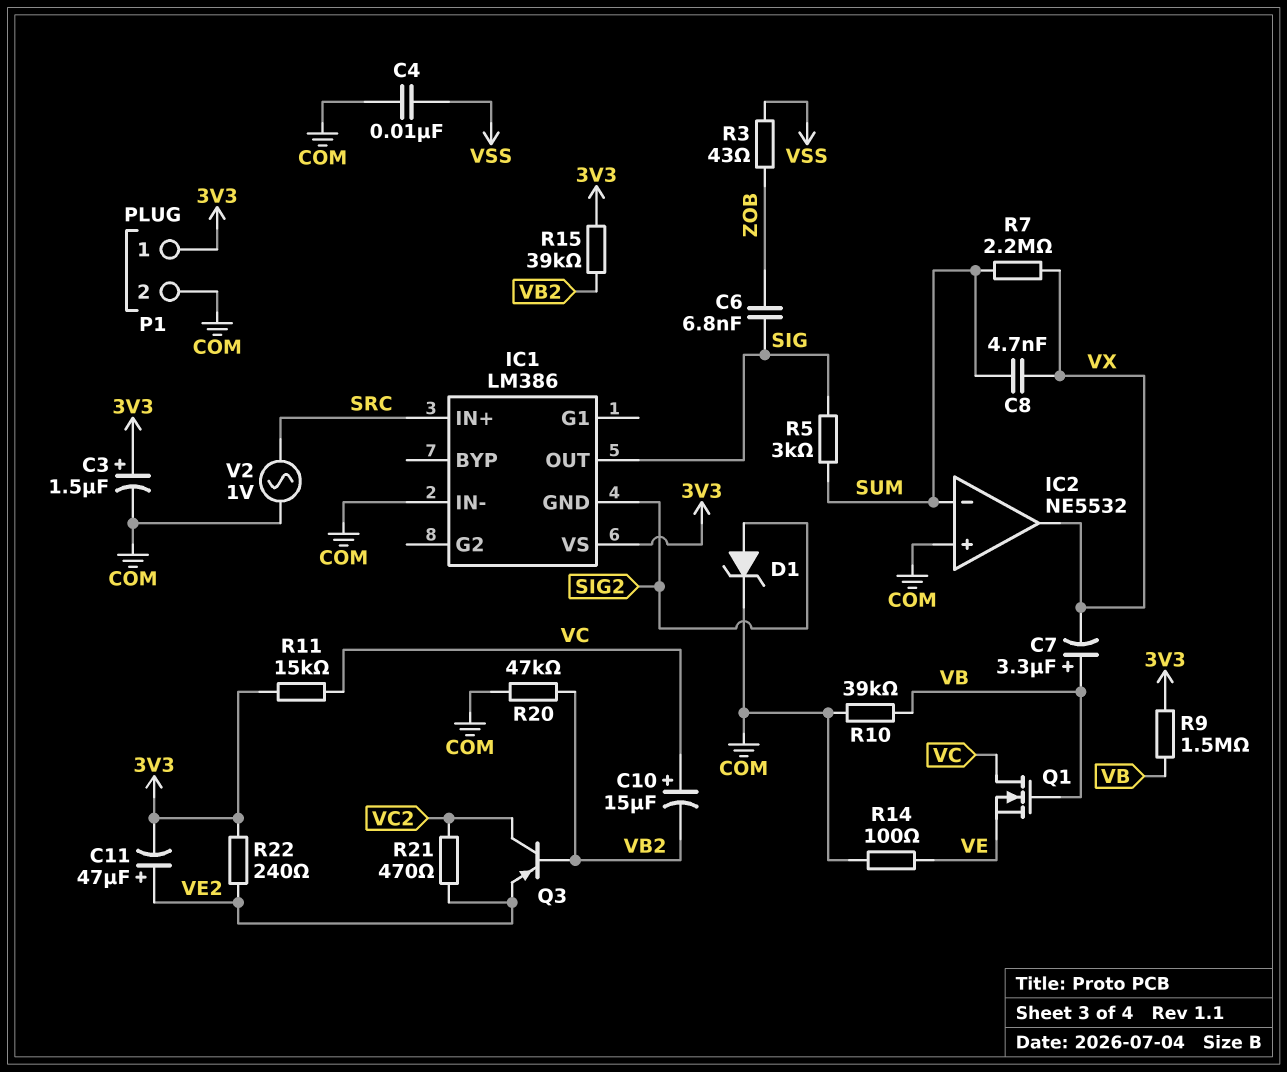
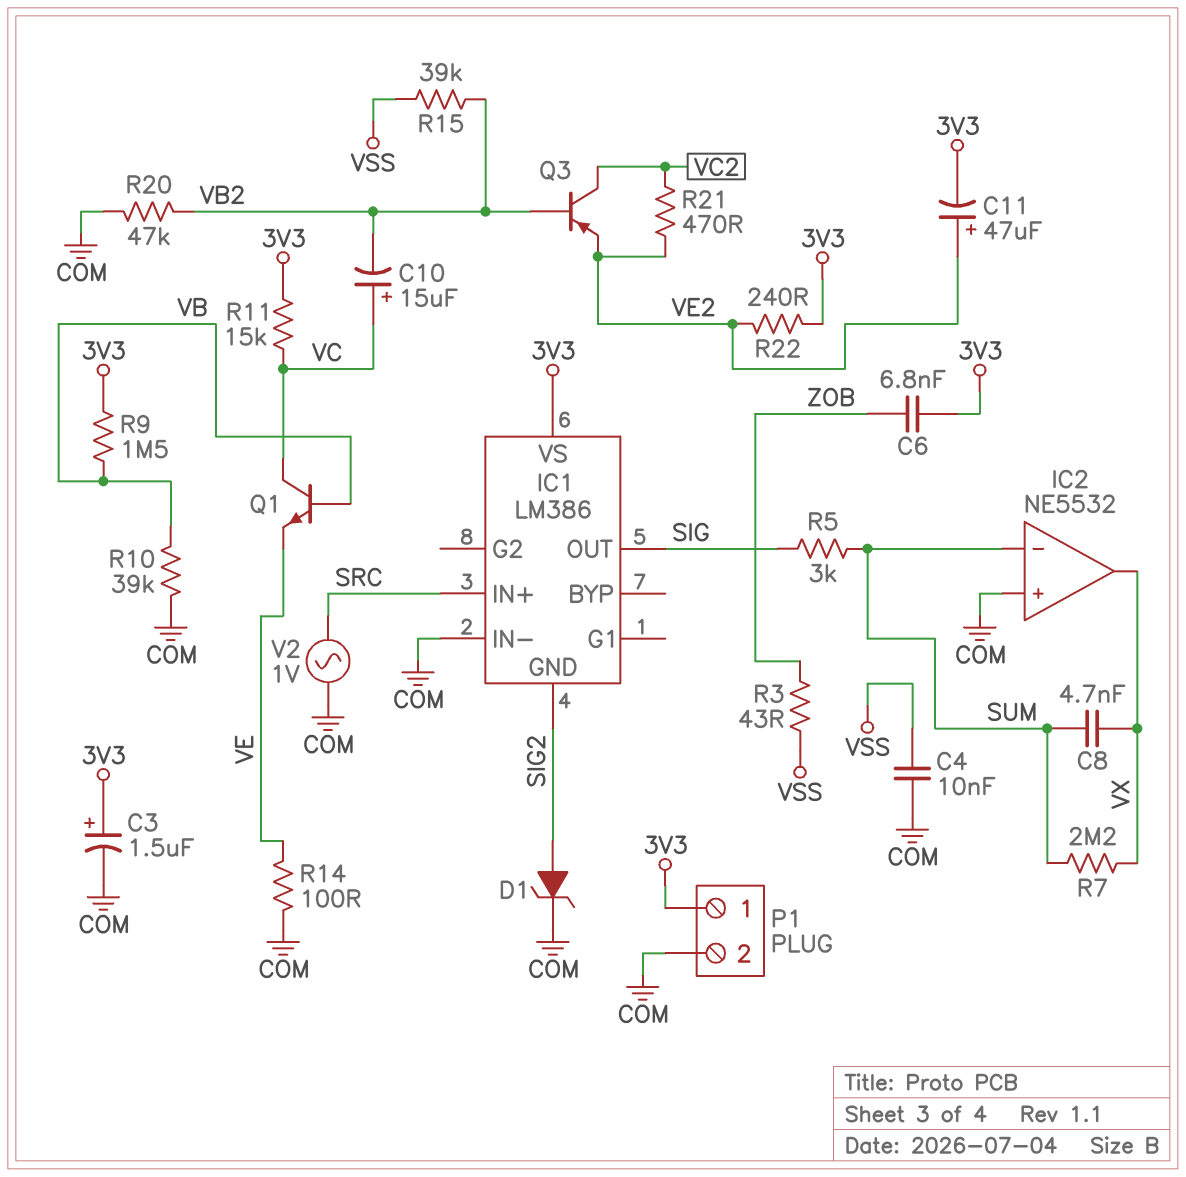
C6: 6.8nF (SIG, ZOB) -> 6.8nF (3V3, ZOB)
C7: 3.3uF (plus VB, minus VX) -> none
Q1: NMOS (G VB, D VC, S VE) -> NPN (B VB, C VC, E VE)
R15: 39k (3V3, VB2) -> 39k (VB2, VSS)

